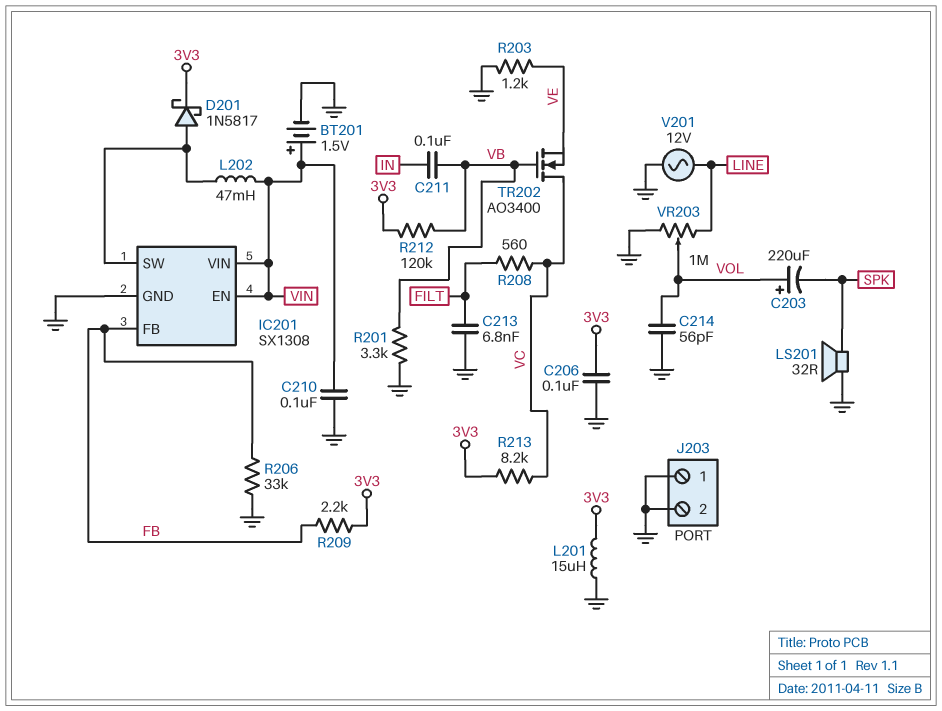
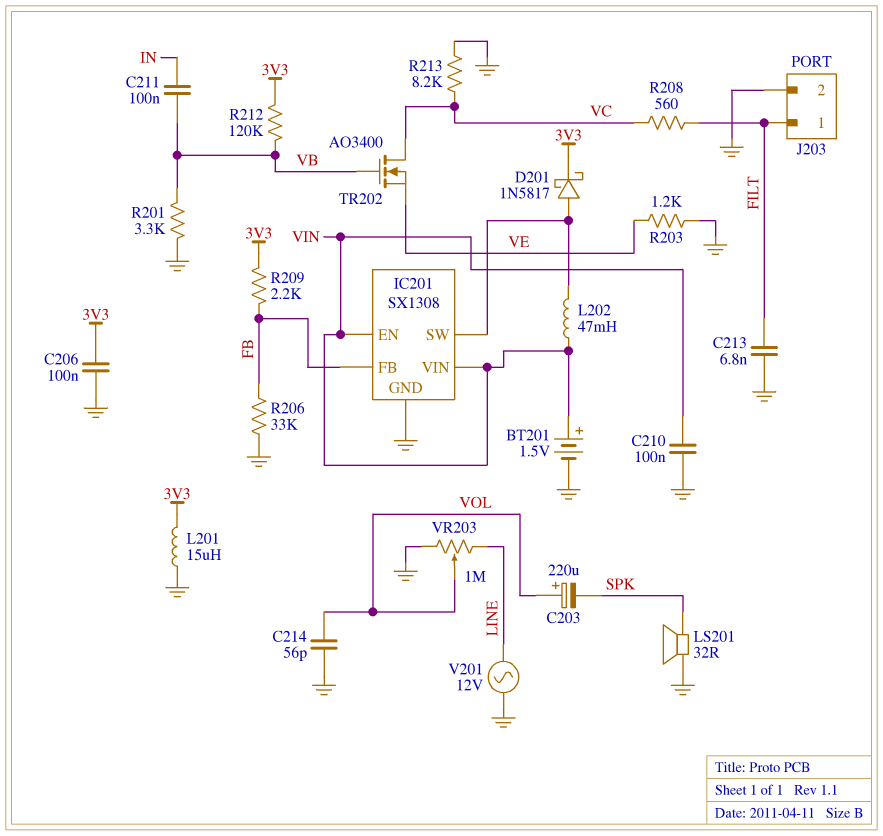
J203 pin 1: GND -> FILT
R213: 8.2k (3V3, VC) -> 8.2k (GND, VC)

